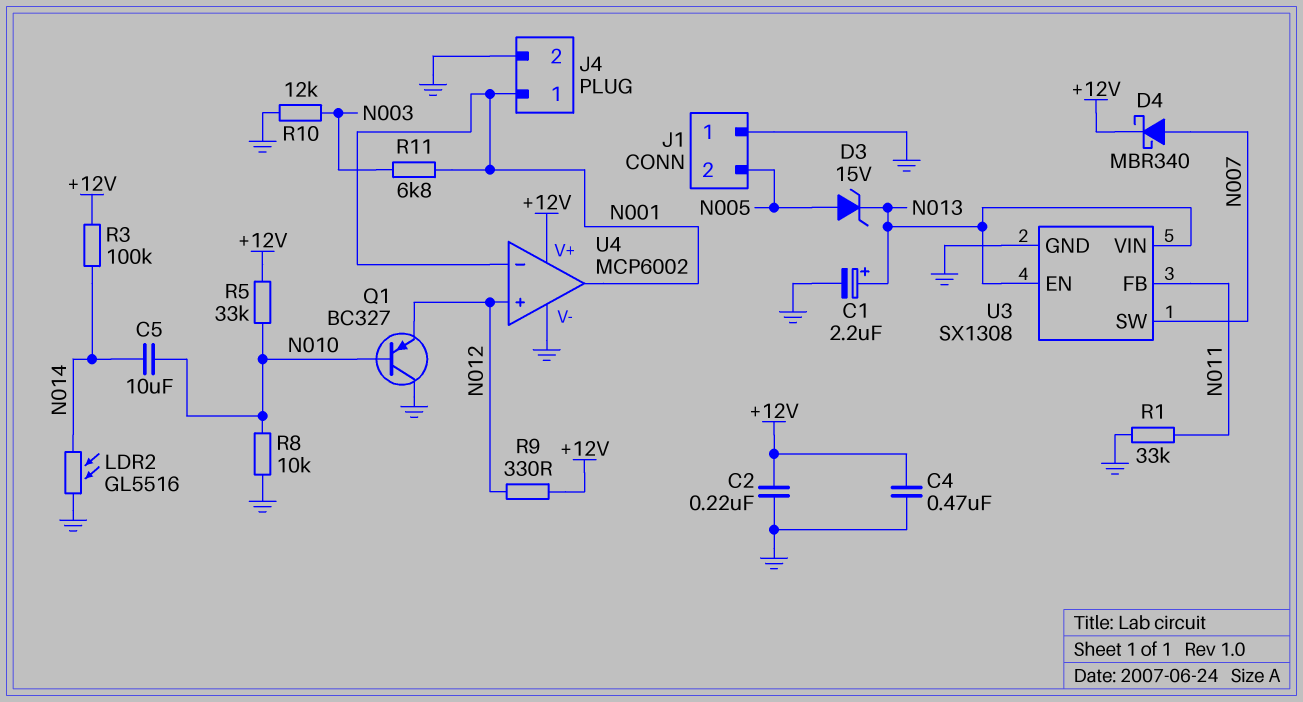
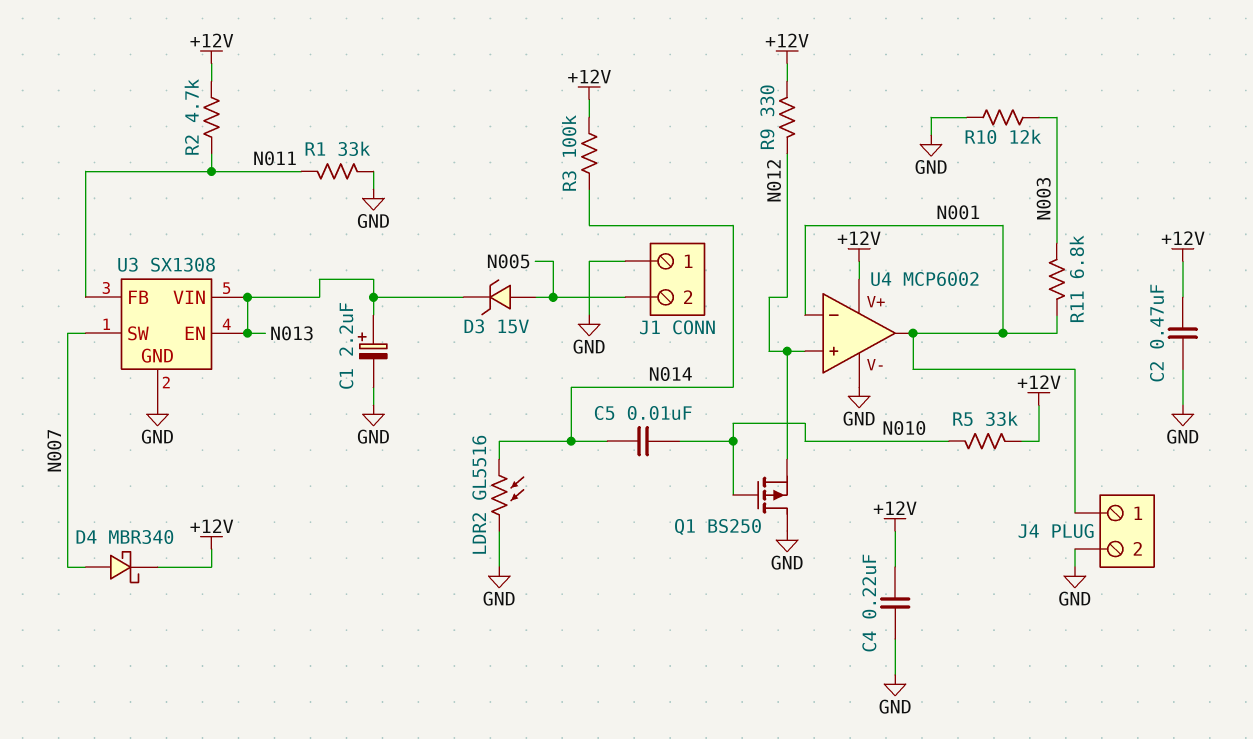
C2: 220nF (+12V, GND) -> 470nF (+12V, GND)
C4: 470nF (+12V, GND) -> 220nF (+12V, GND)
C5: 10uF (N010, N014) -> 10nF (N010, N014)
Q1: PNP BC327 (B N010, C GND, E N012) -> PMOS BS250 (G N010, D GND, S N012)
R2: none -> 4.7k (+12V, N011)
R8: 10k (GND, N010) -> none

